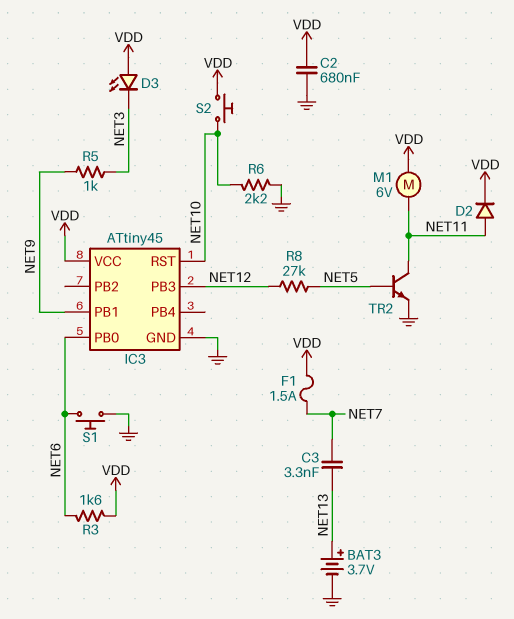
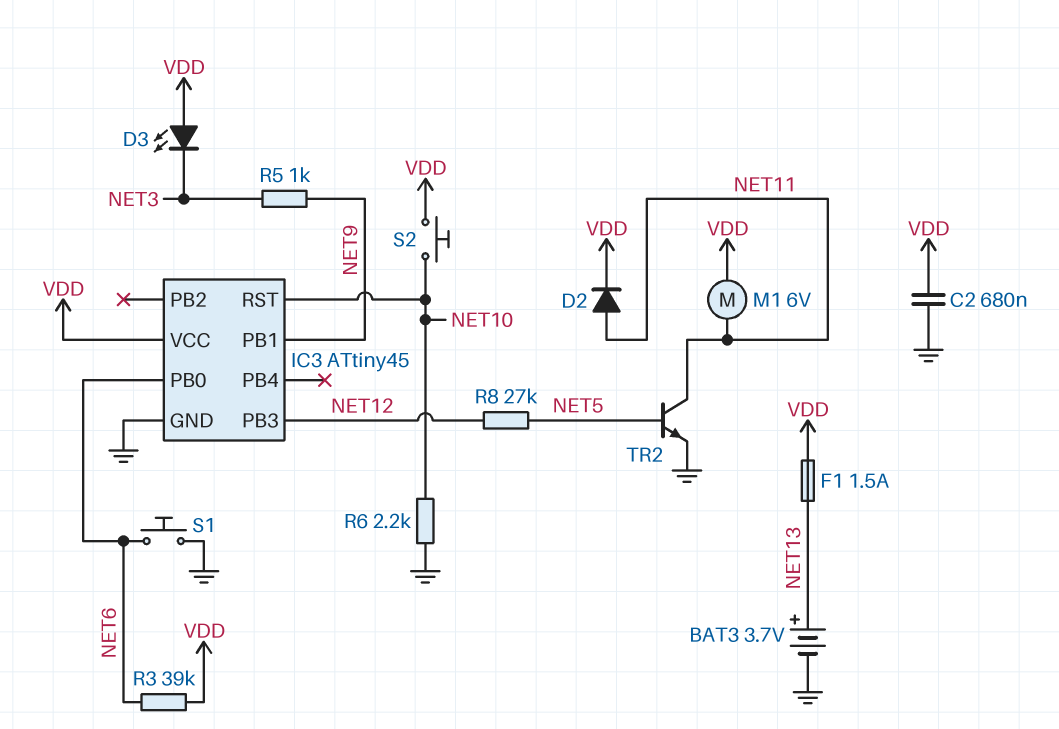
C3: 3.3nF (NET7, NET13) -> none
F1: 1.5A (NET7, VDD) -> 1.5A (NET13, VDD)
R3: 1.6k (NET6, VDD) -> 39k (NET6, VDD)

